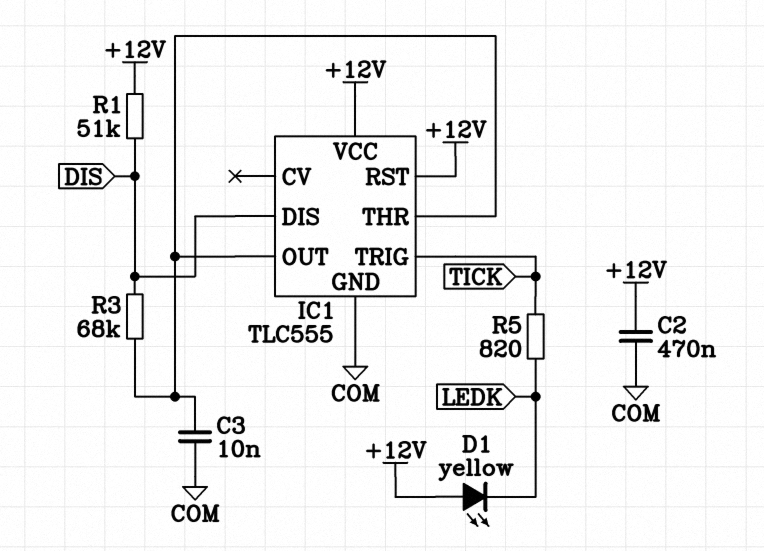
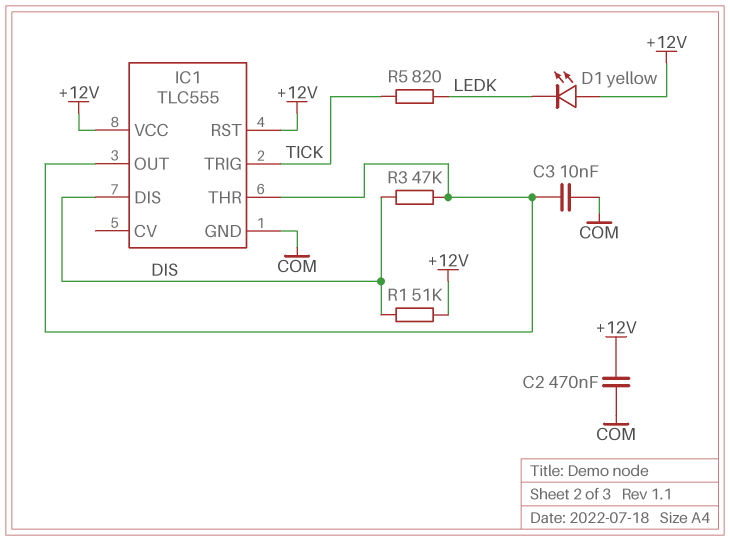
R3: 68k (DIS, IC1/OUT) -> 47k (DIS, IC1/OUT)

